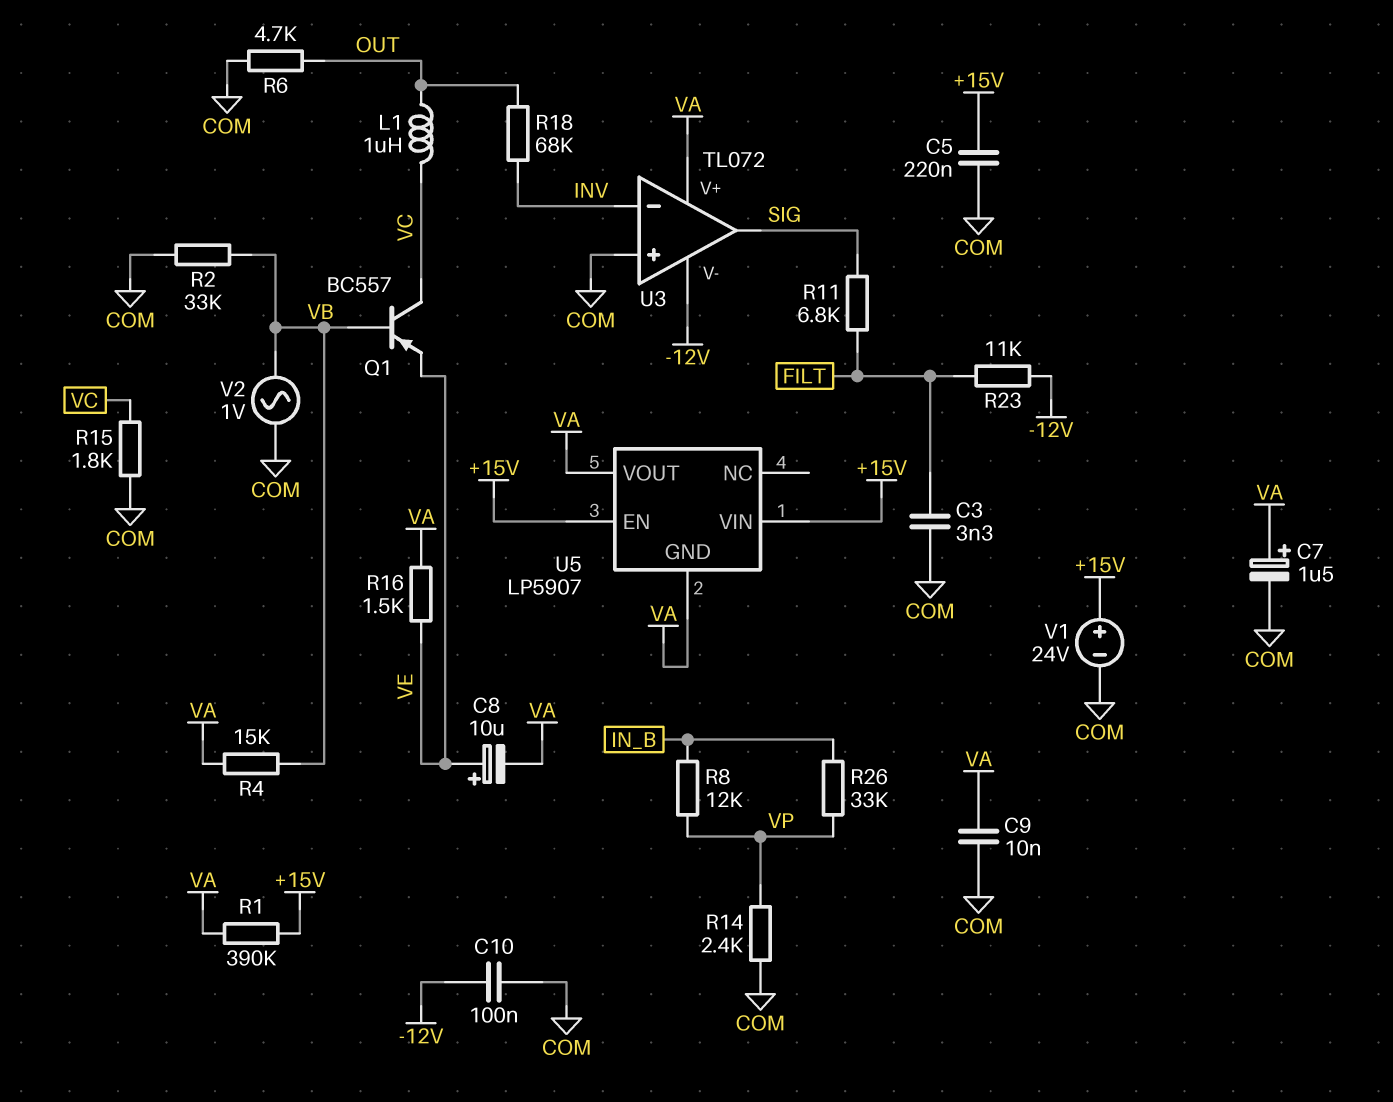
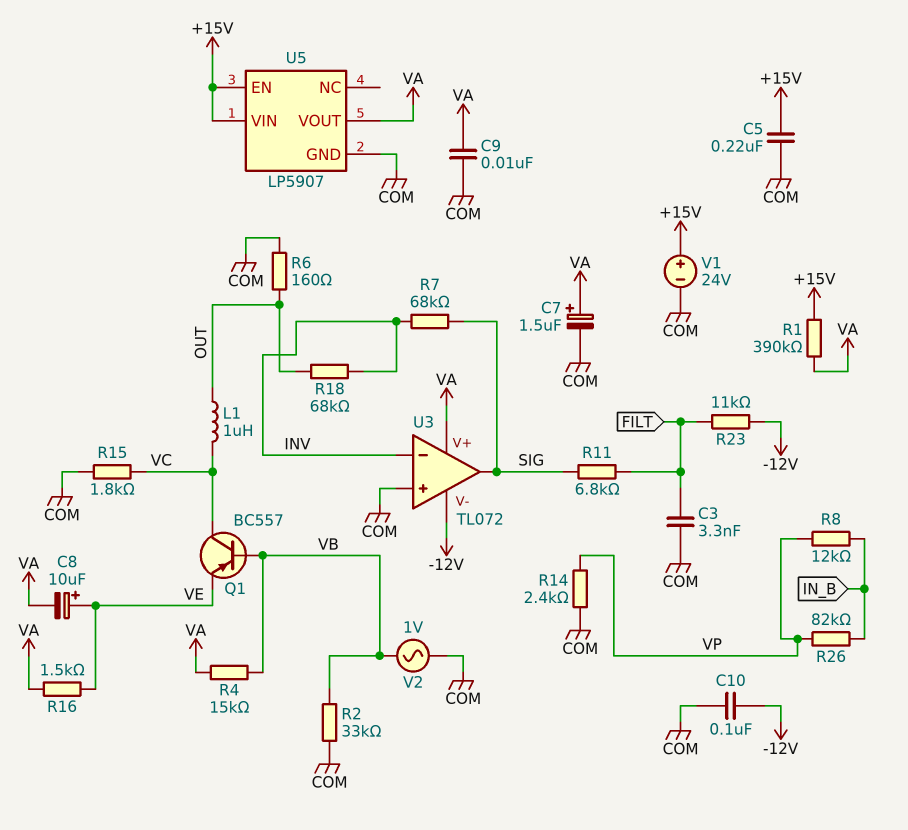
R6: 4.7k (COM, OUT) -> 160 (COM, OUT)
R7: none -> 68k (INV, SIG)
R26: 33k (IN_B, VP) -> 82k (IN_B, VP)
U5 pin GND: VA -> COM

